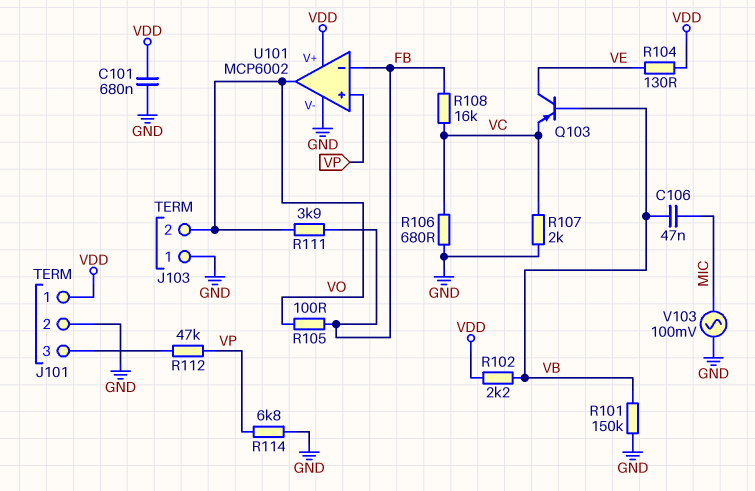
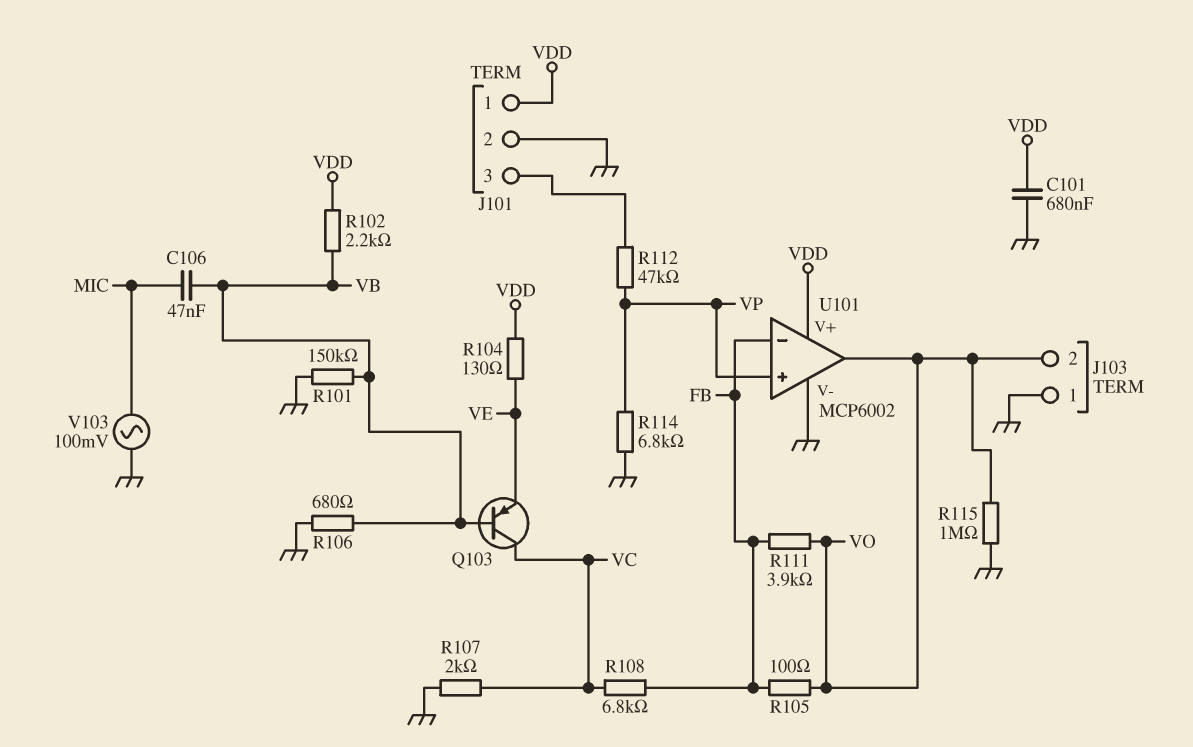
Q103: PNP (B VB, C VE, E VC) -> PNP (B VB, C VC, E VE)
R106: 680 (GND, VC) -> 680 (GND, VB)
R108: 16k (FB, VC) -> 6.8k (FB, VC)
R115: none -> 1M (GND, VO)

